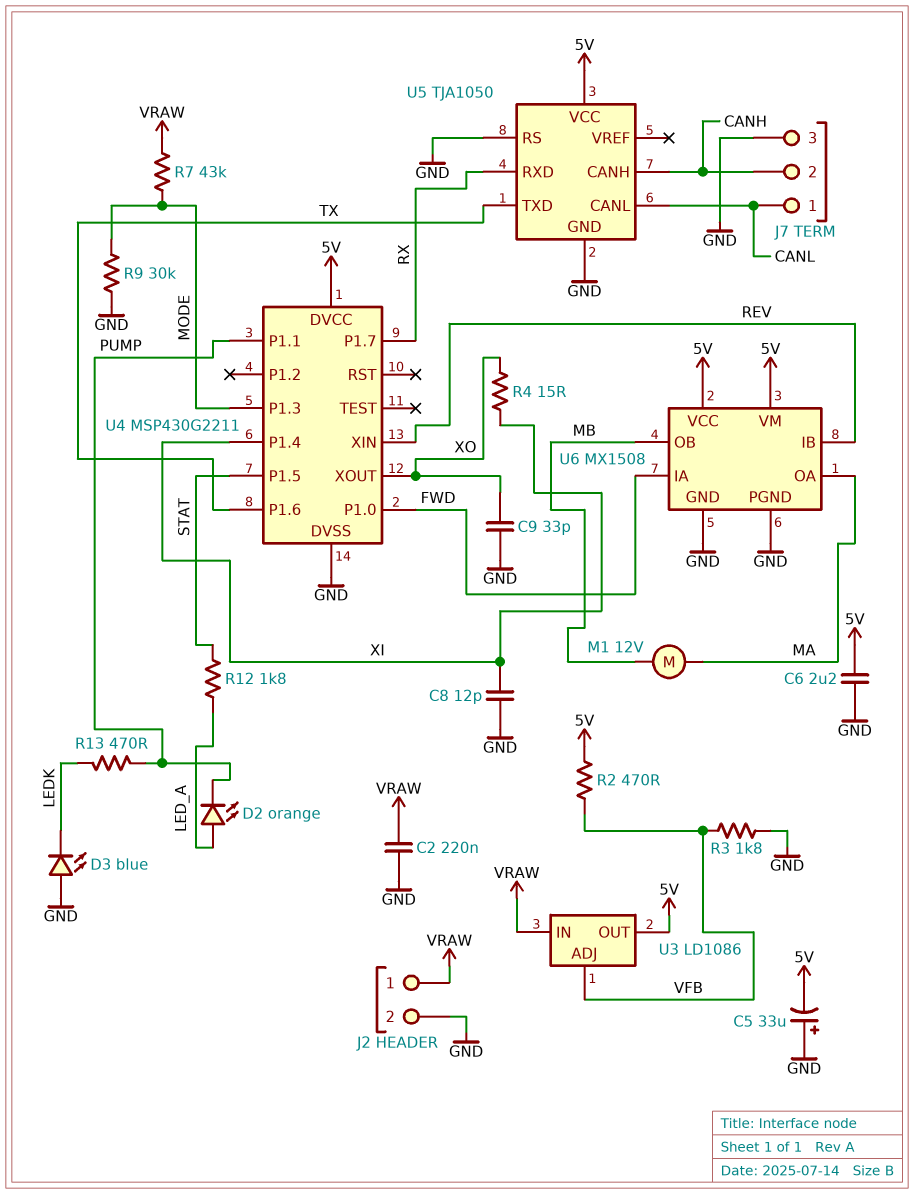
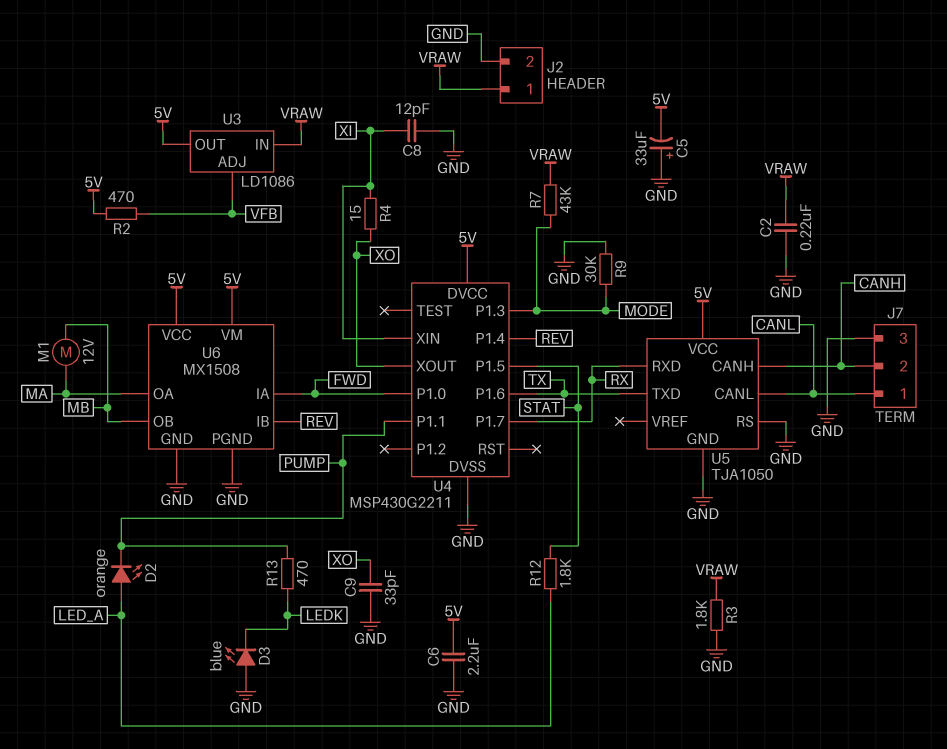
R3: 1.8k (GND, VFB) -> 1.8k (GND, VRAW)
U4 pin P1.4: XI -> REV
U4 pin XIN: REV -> XI

